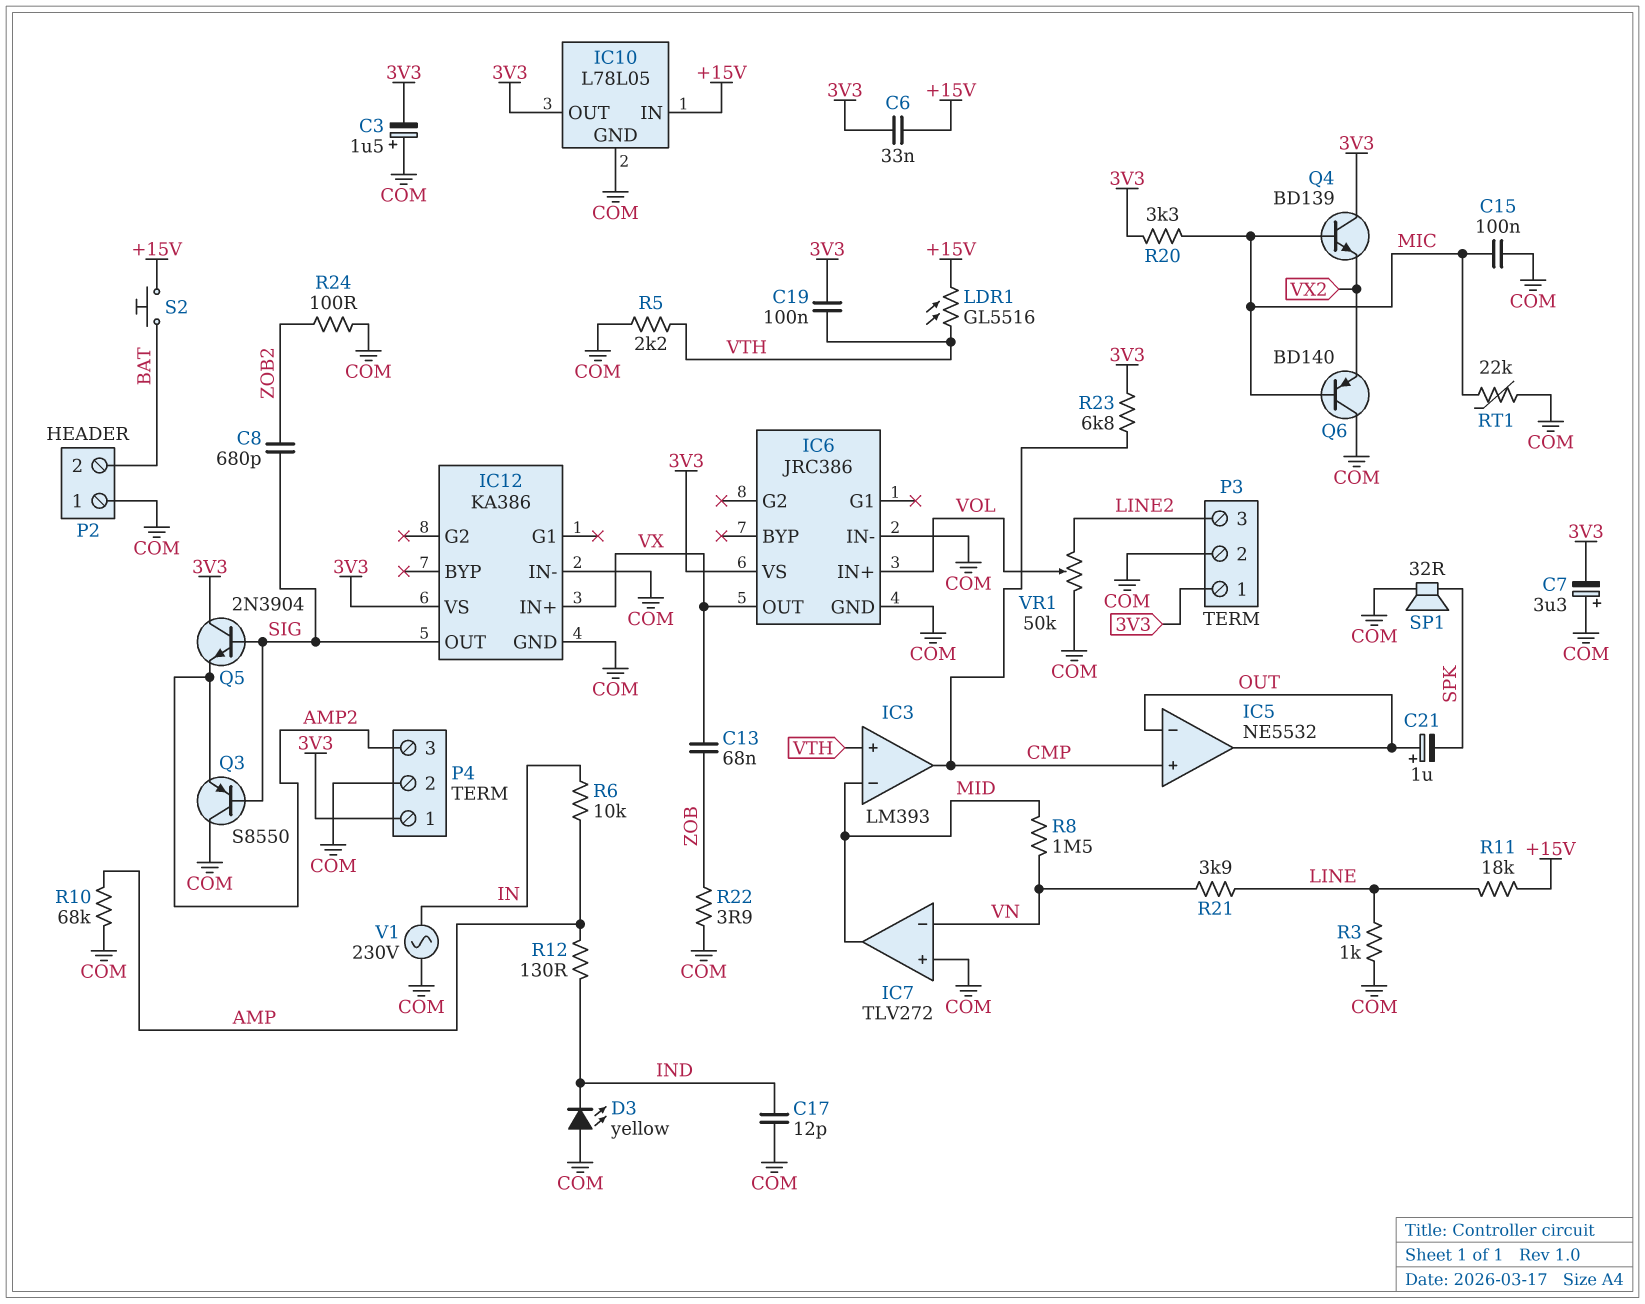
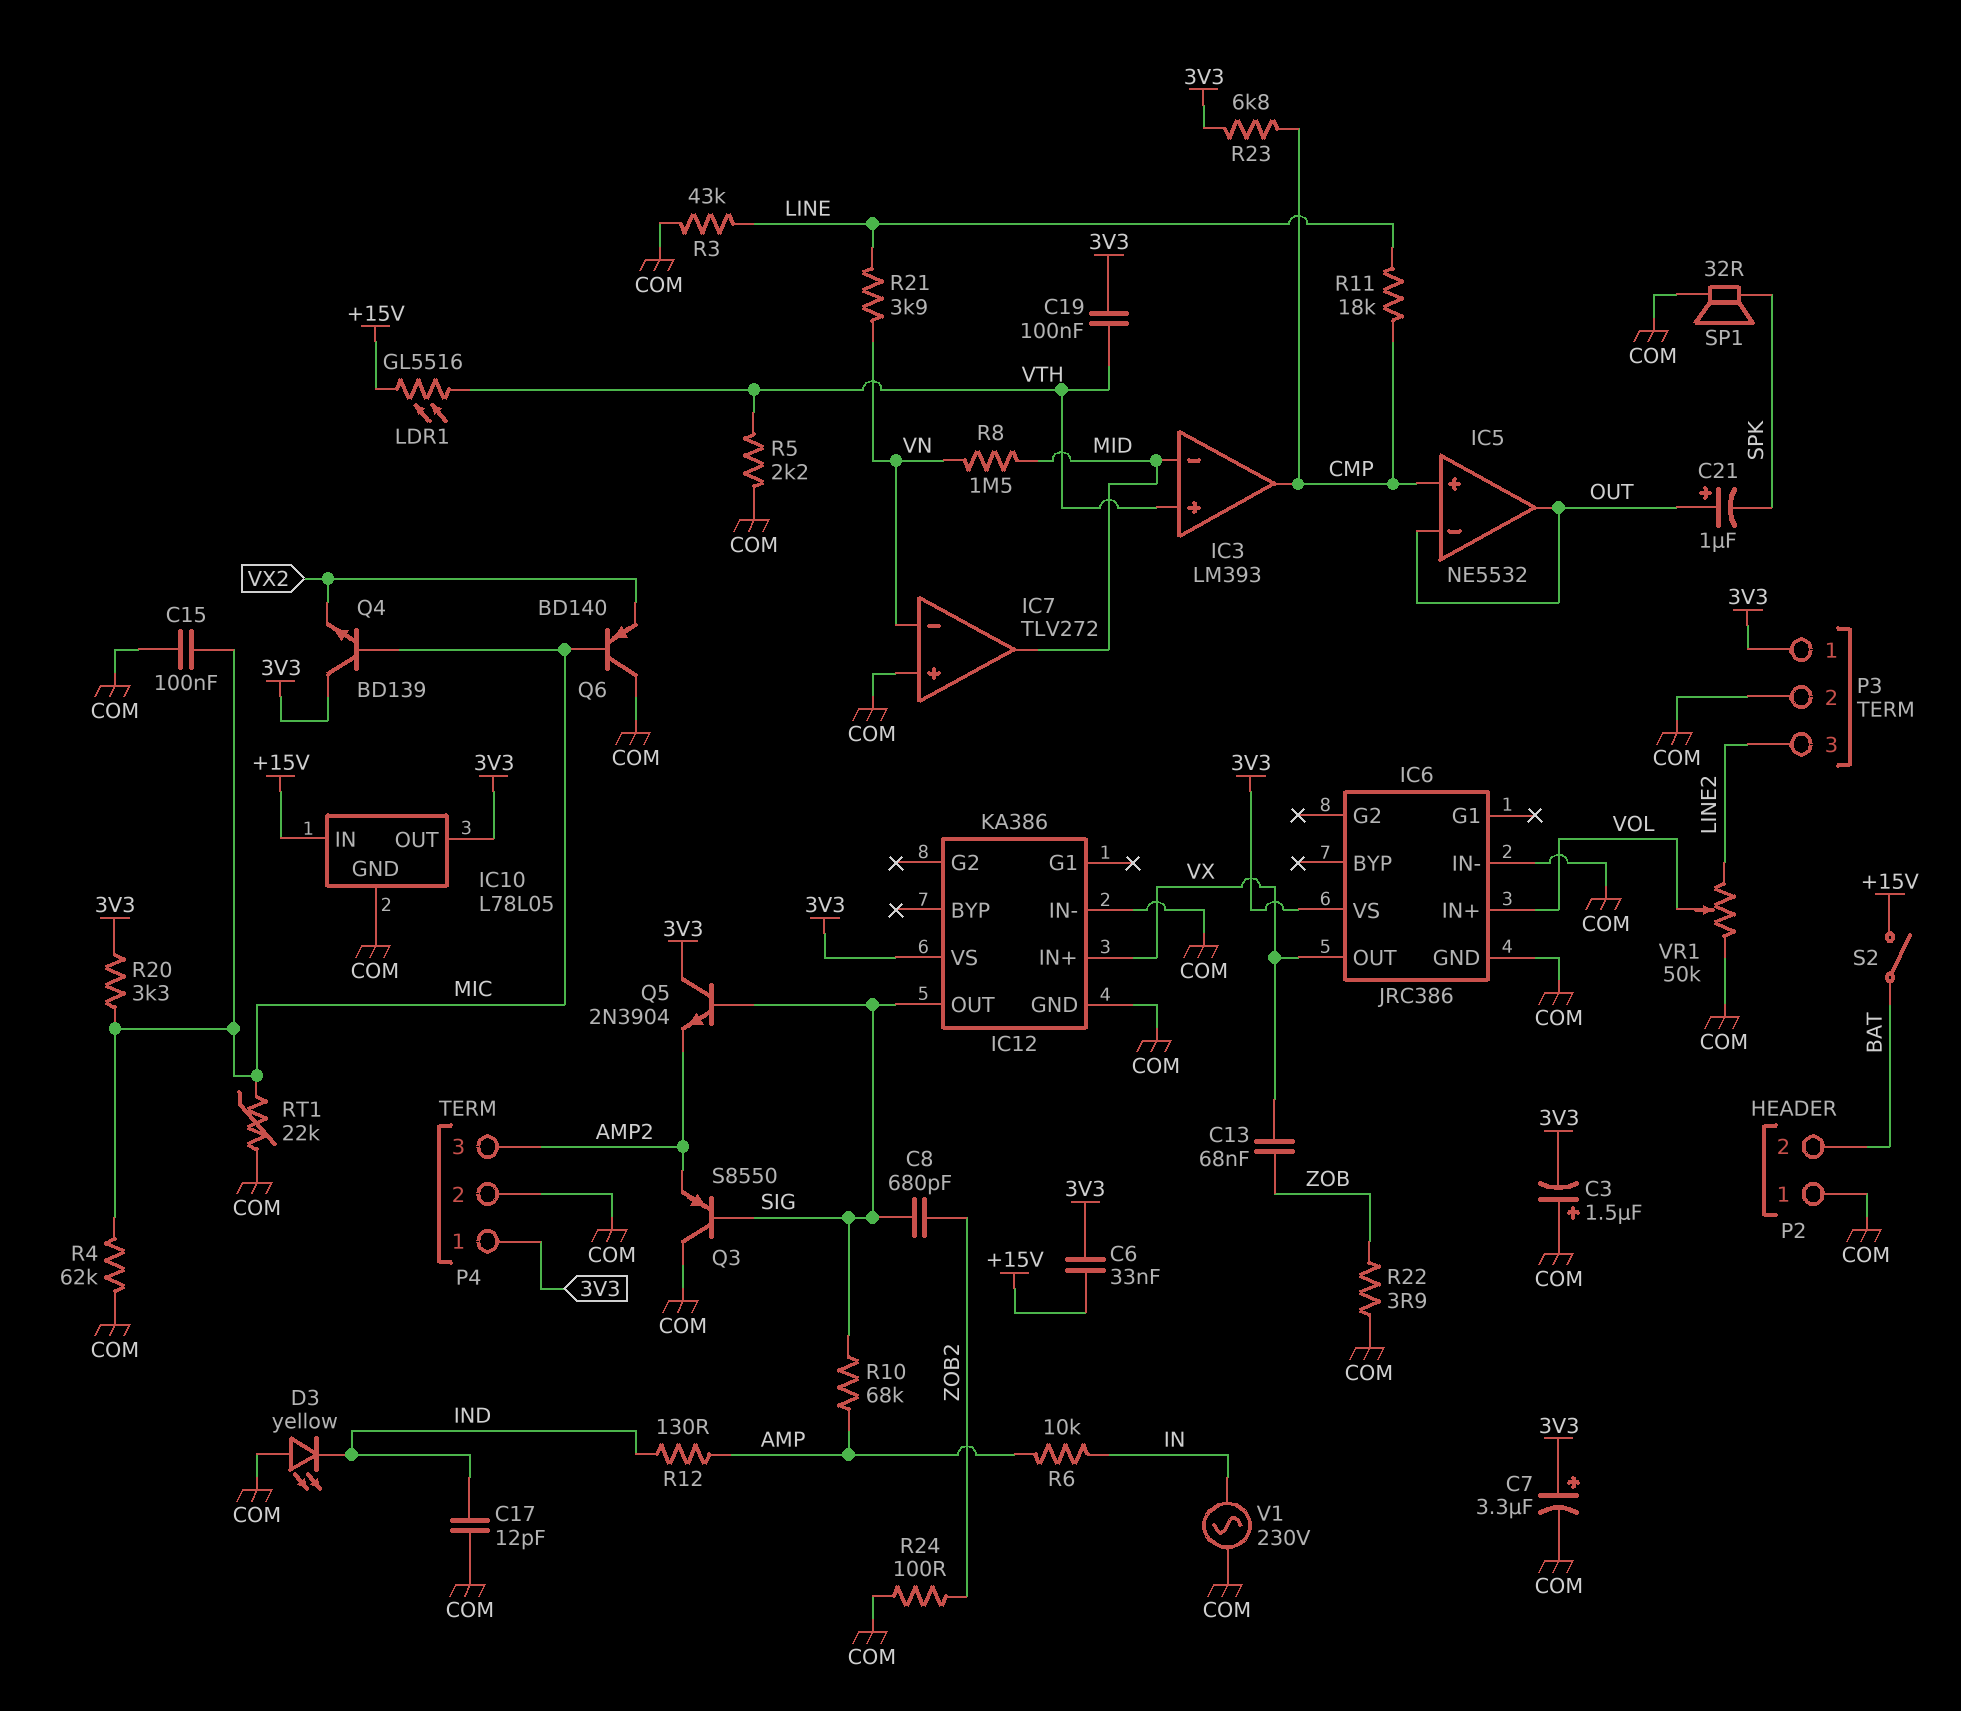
C7: 3.3uF (plus COM, minus 3V3) -> 3.3uF (plus 3V3, minus COM)
R3: 1k (COM, LINE) -> 43k (COM, LINE)
R4: none -> 62k (COM, MIC)
R10: 68k (AMP, COM) -> 68k (AMP, SIG)
R11: 18k (+15V, LINE) -> 18k (CMP, LINE)
S2: button (+15V, BAT) -> switch (+15V, BAT)

